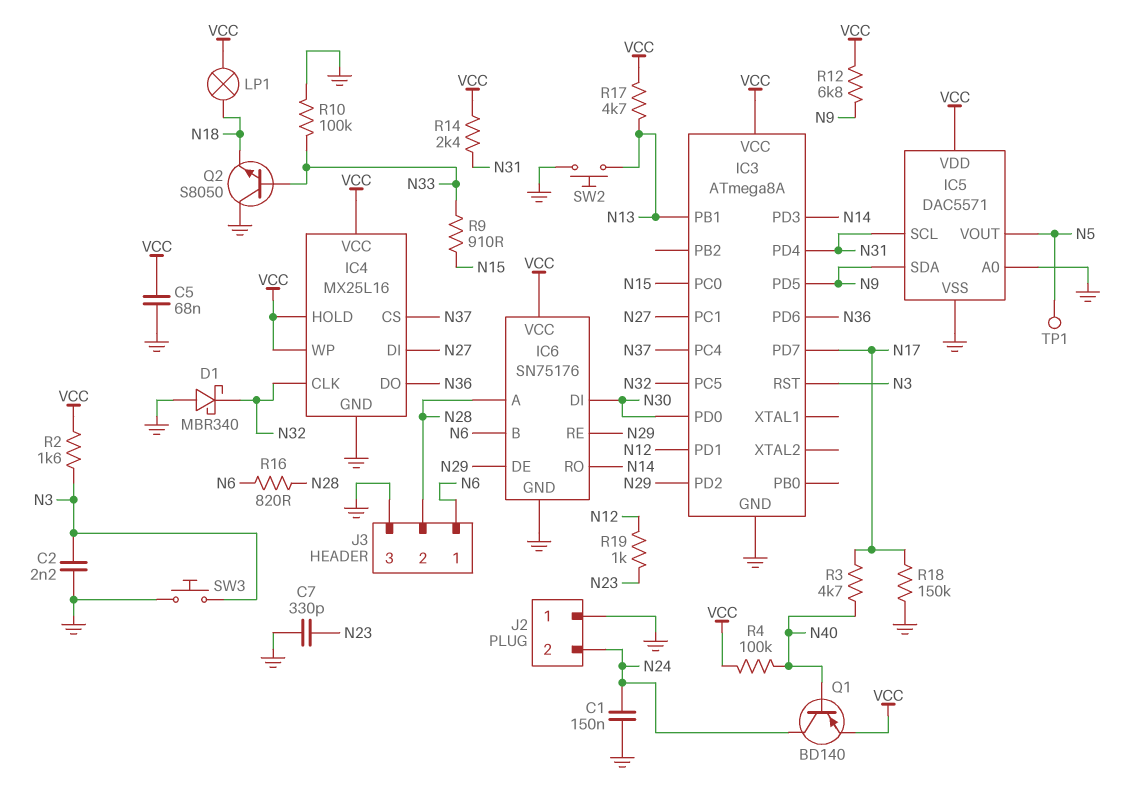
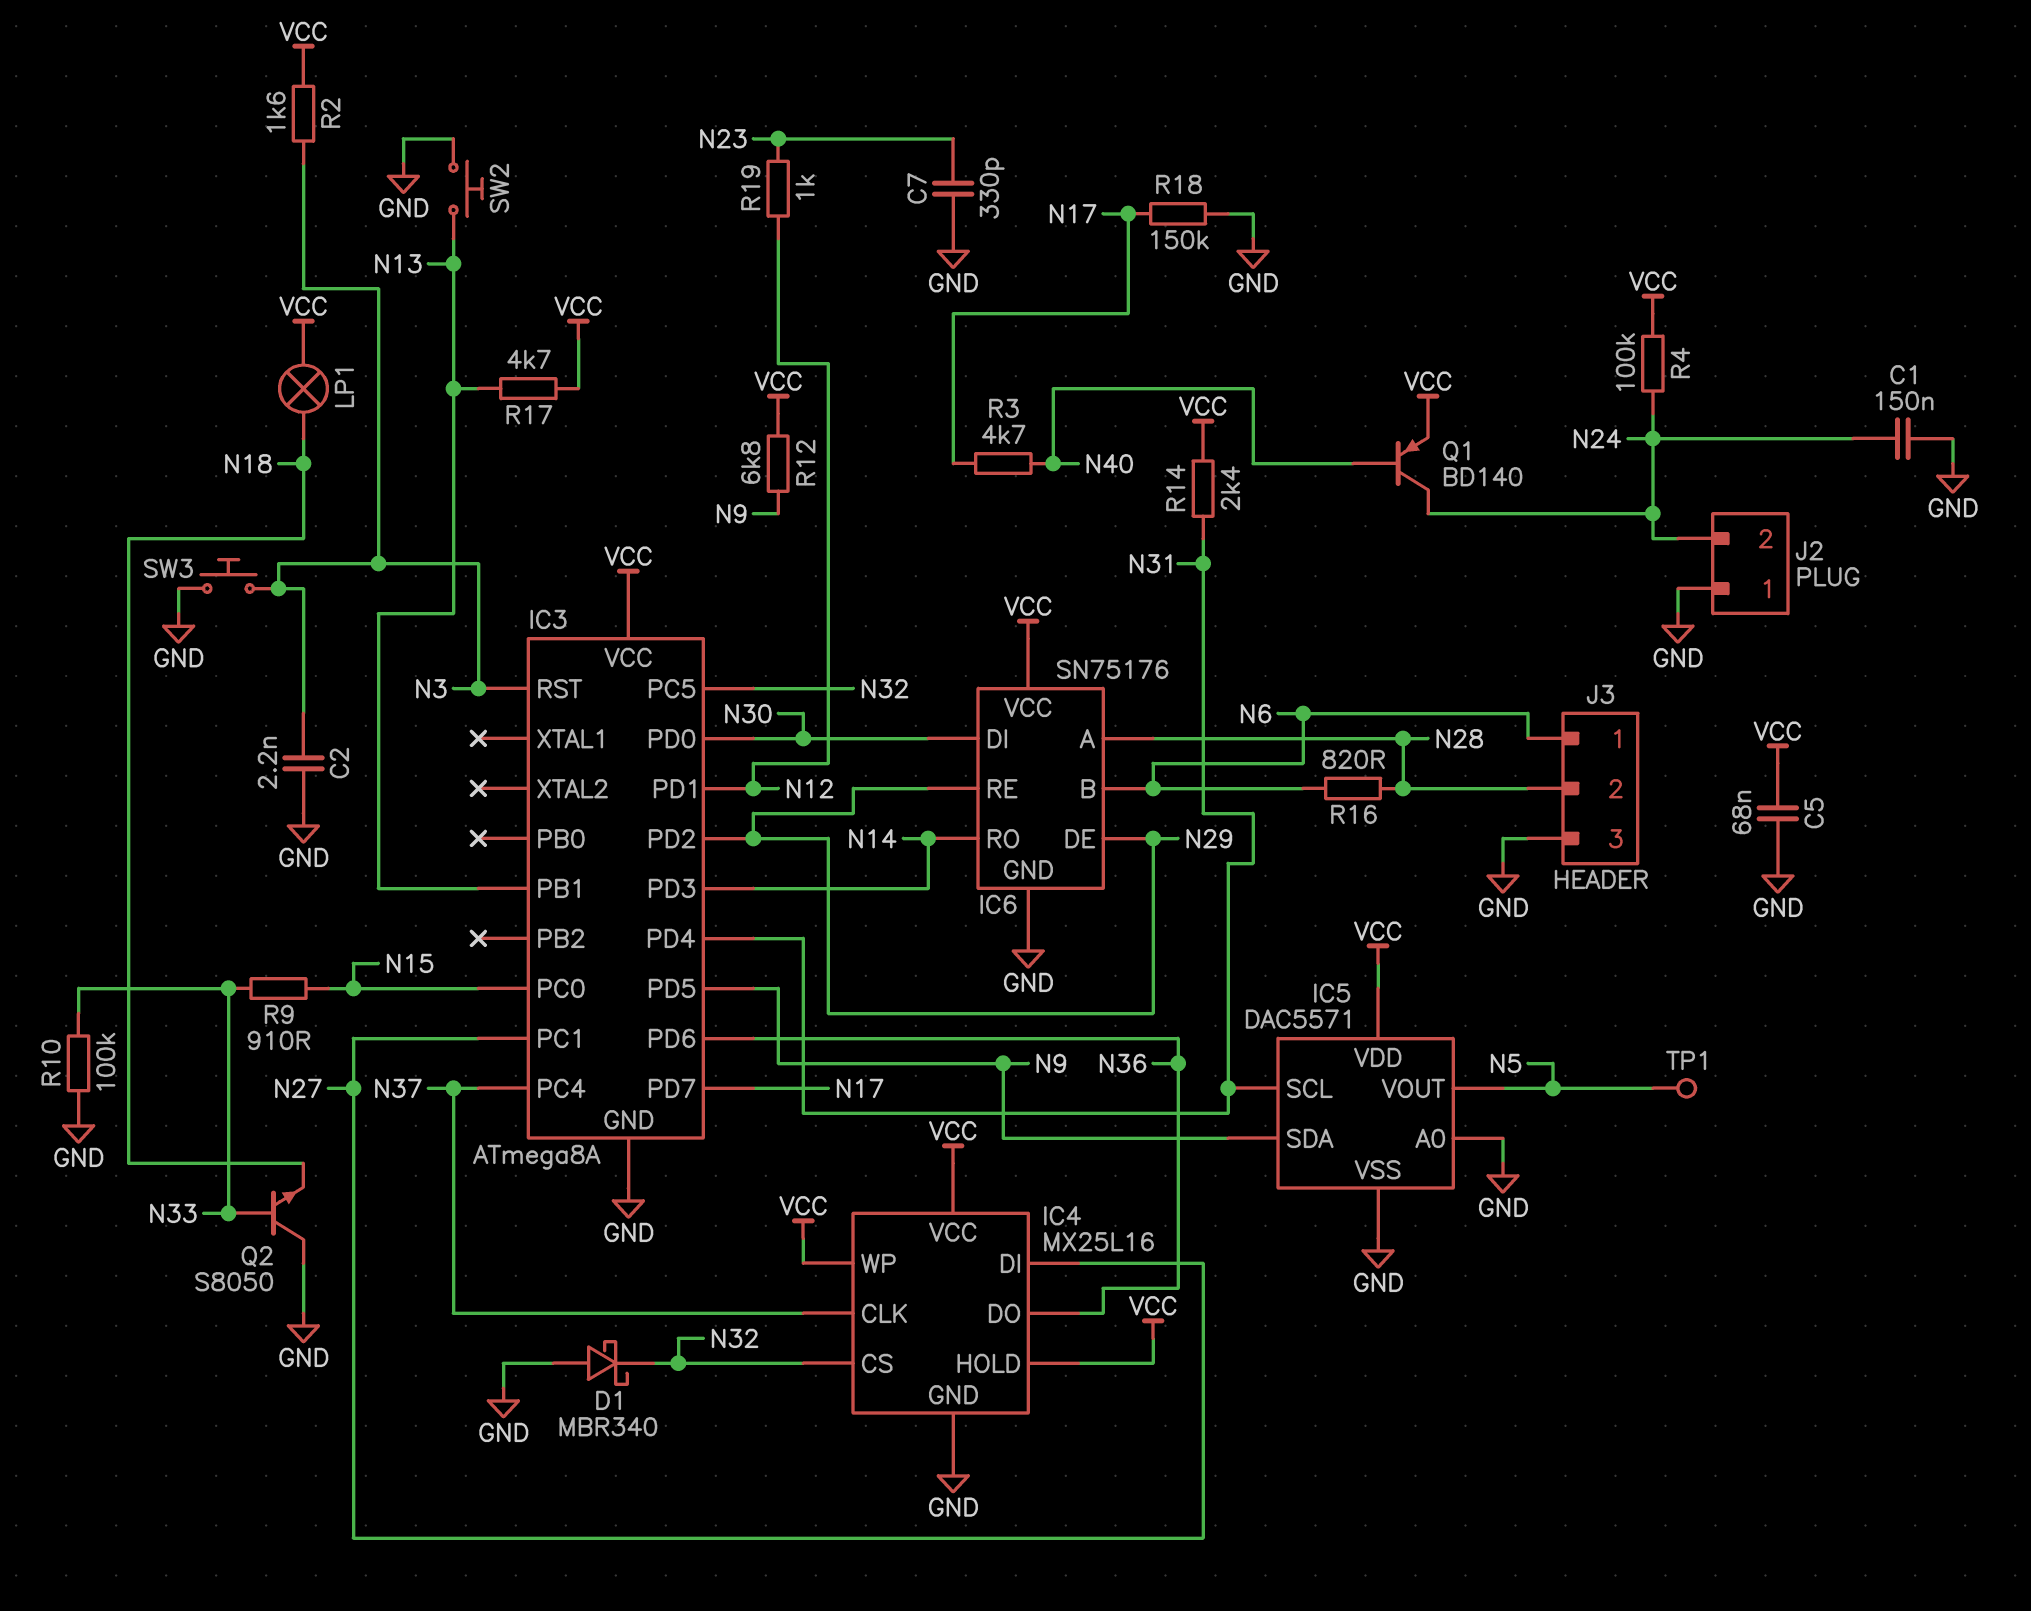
IC4 pin CLK: N32 -> N37
IC4 pin CS: N37 -> N32
R4: 100k (N40, VCC) -> 100k (N24, VCC)

